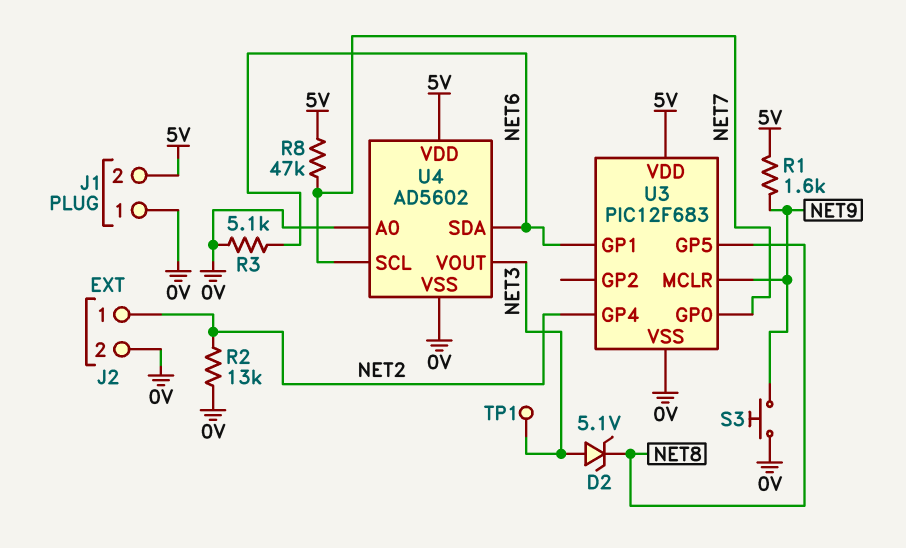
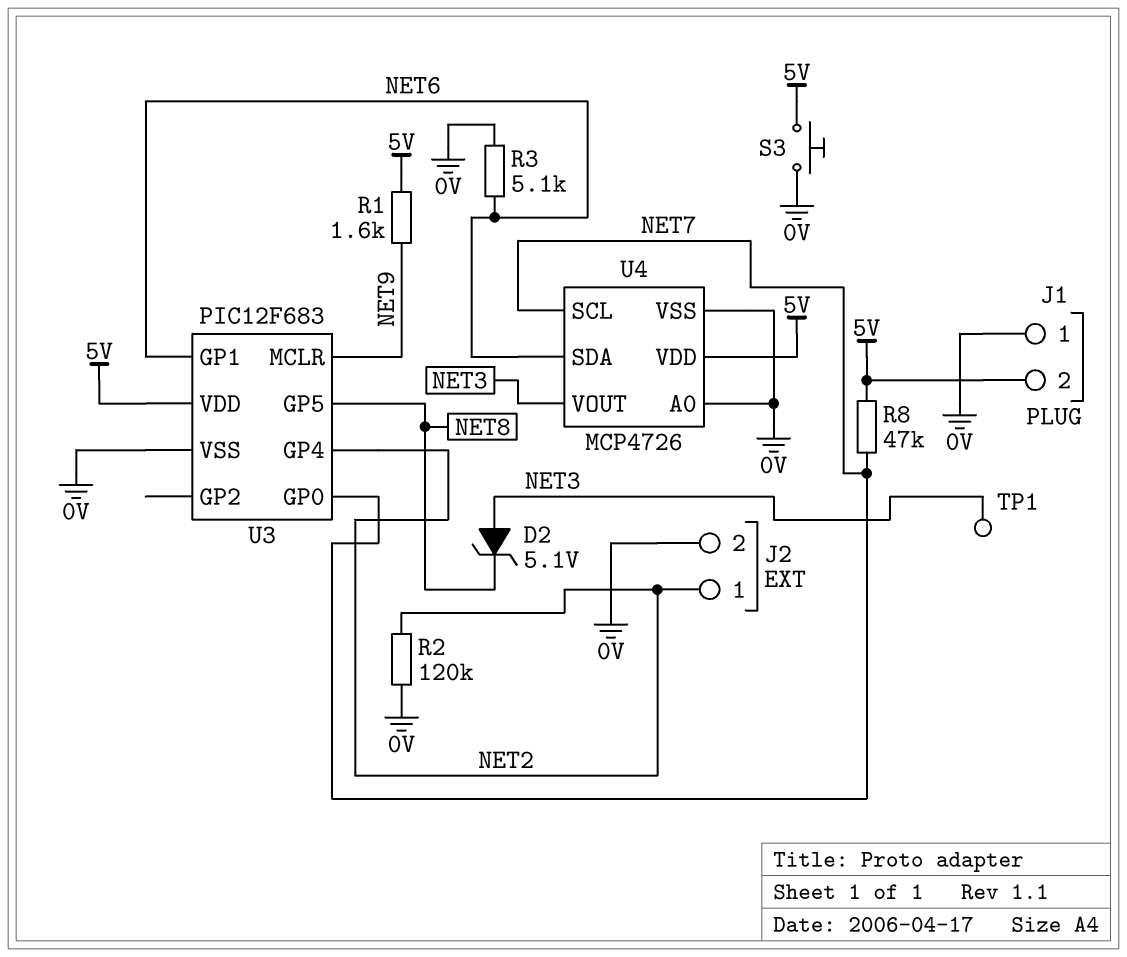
R2: 13k (0V, NET2) -> 120k (0V, NET2)
S3: button (0V, NET9) -> button (0V, 5V)
U4: AD5602 -> MCP4726

